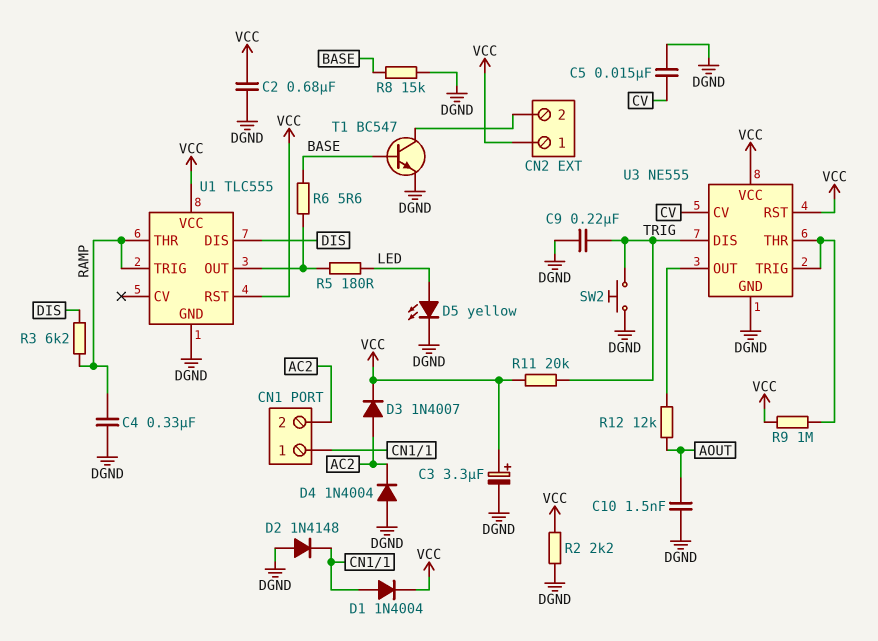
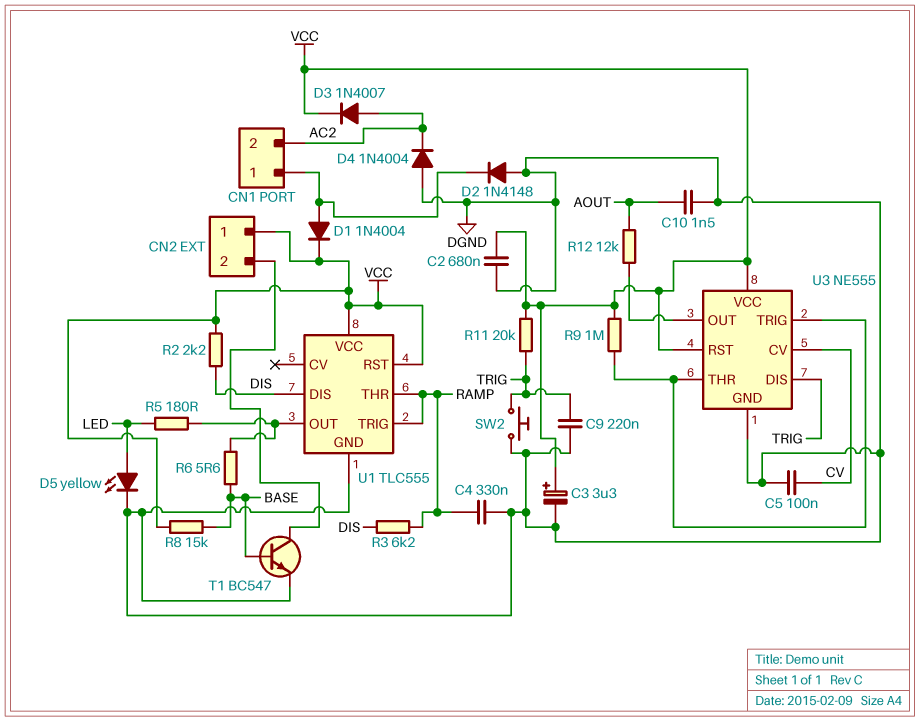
C5: 15nF (CV, DGND) -> 100nF (CV, DGND)
R2: 2.2k (DGND, VCC) -> 2.2k (DIS, VCC)
R8: 15k (BASE, DGND) -> 15k (BASE, VCC)

